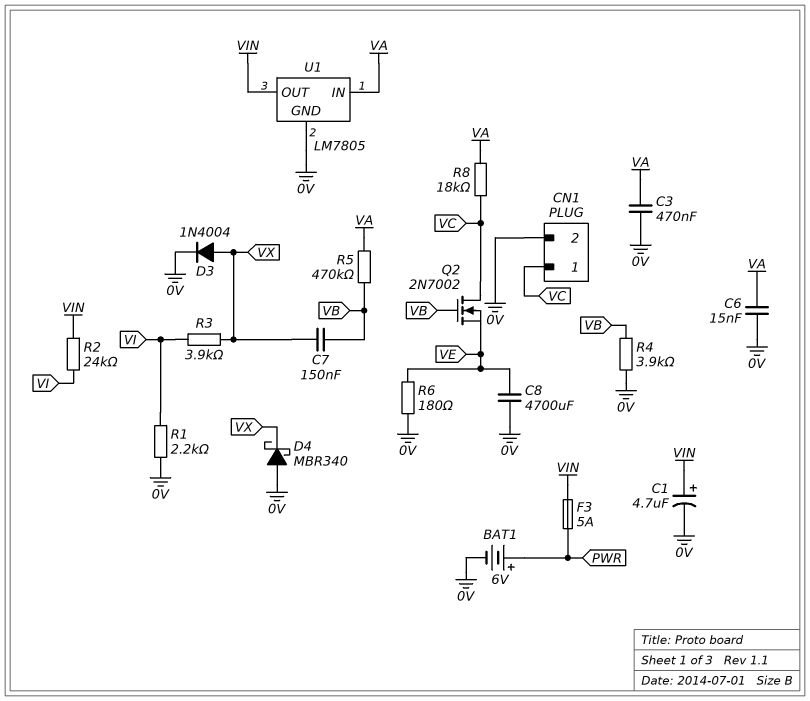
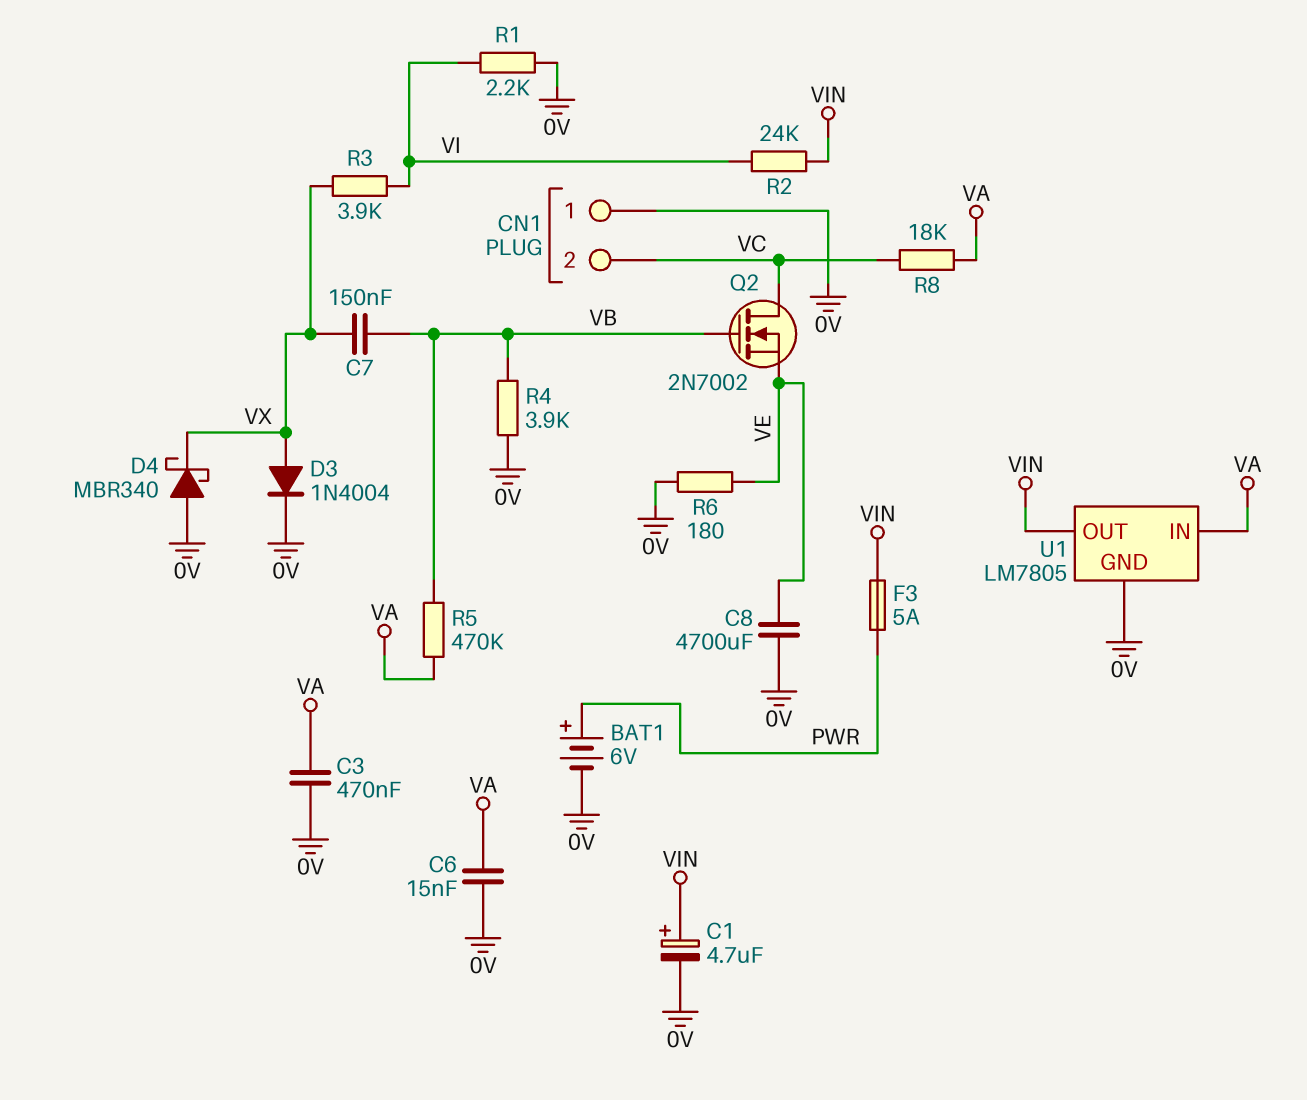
CN1 pin 1: VC -> 0V
CN1 pin 2: 0V -> VC

